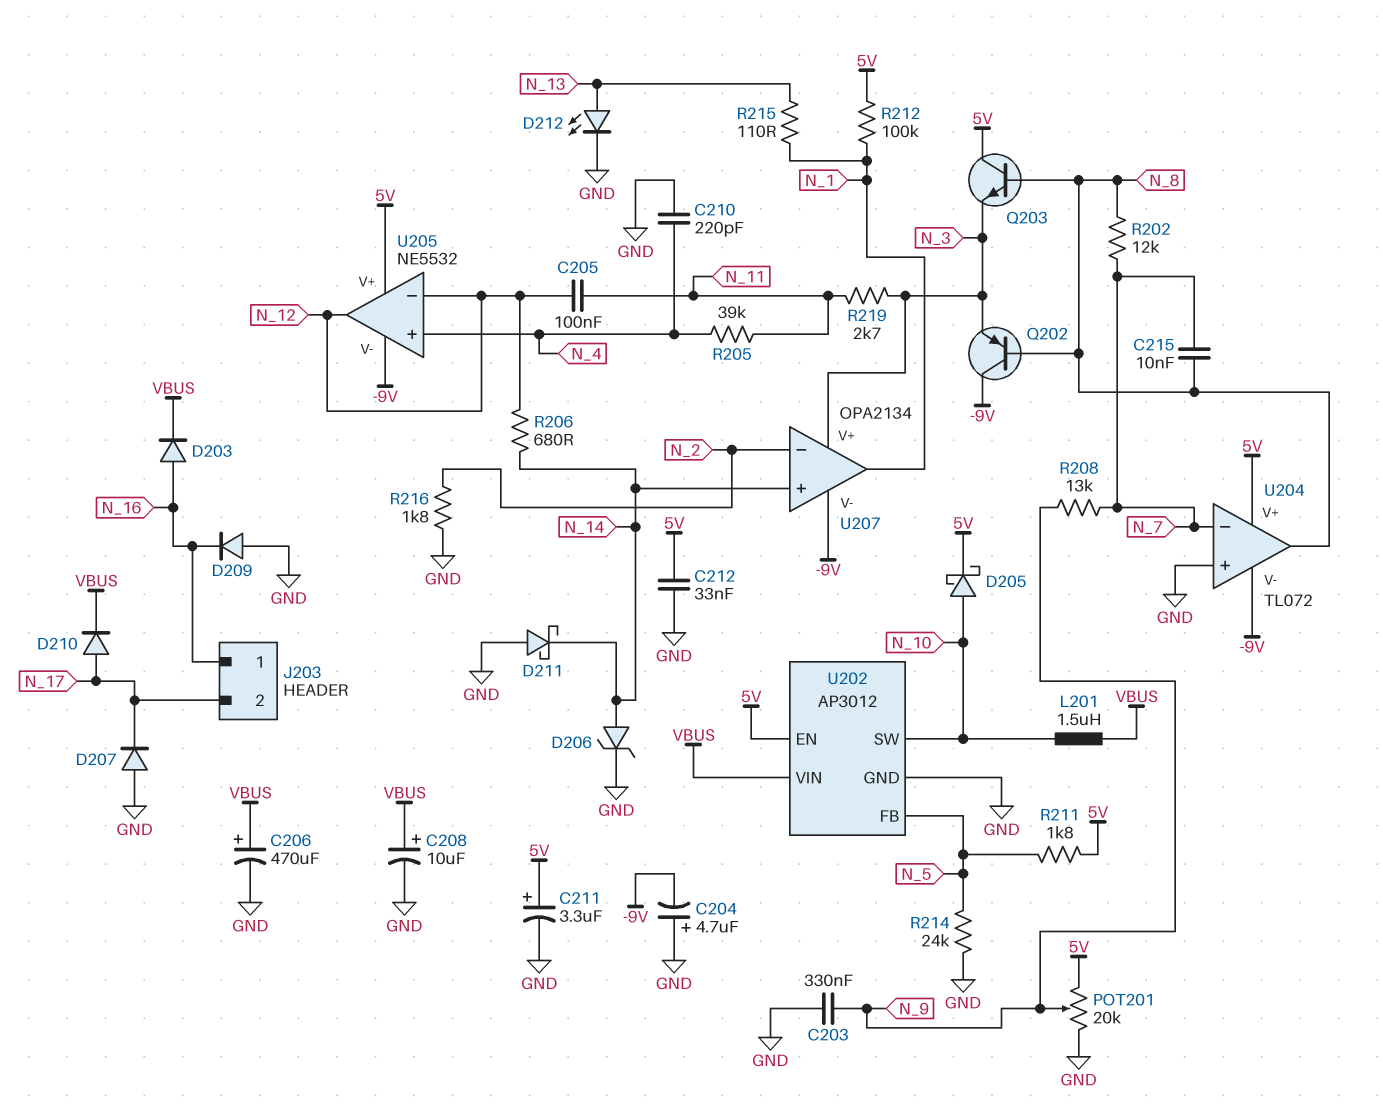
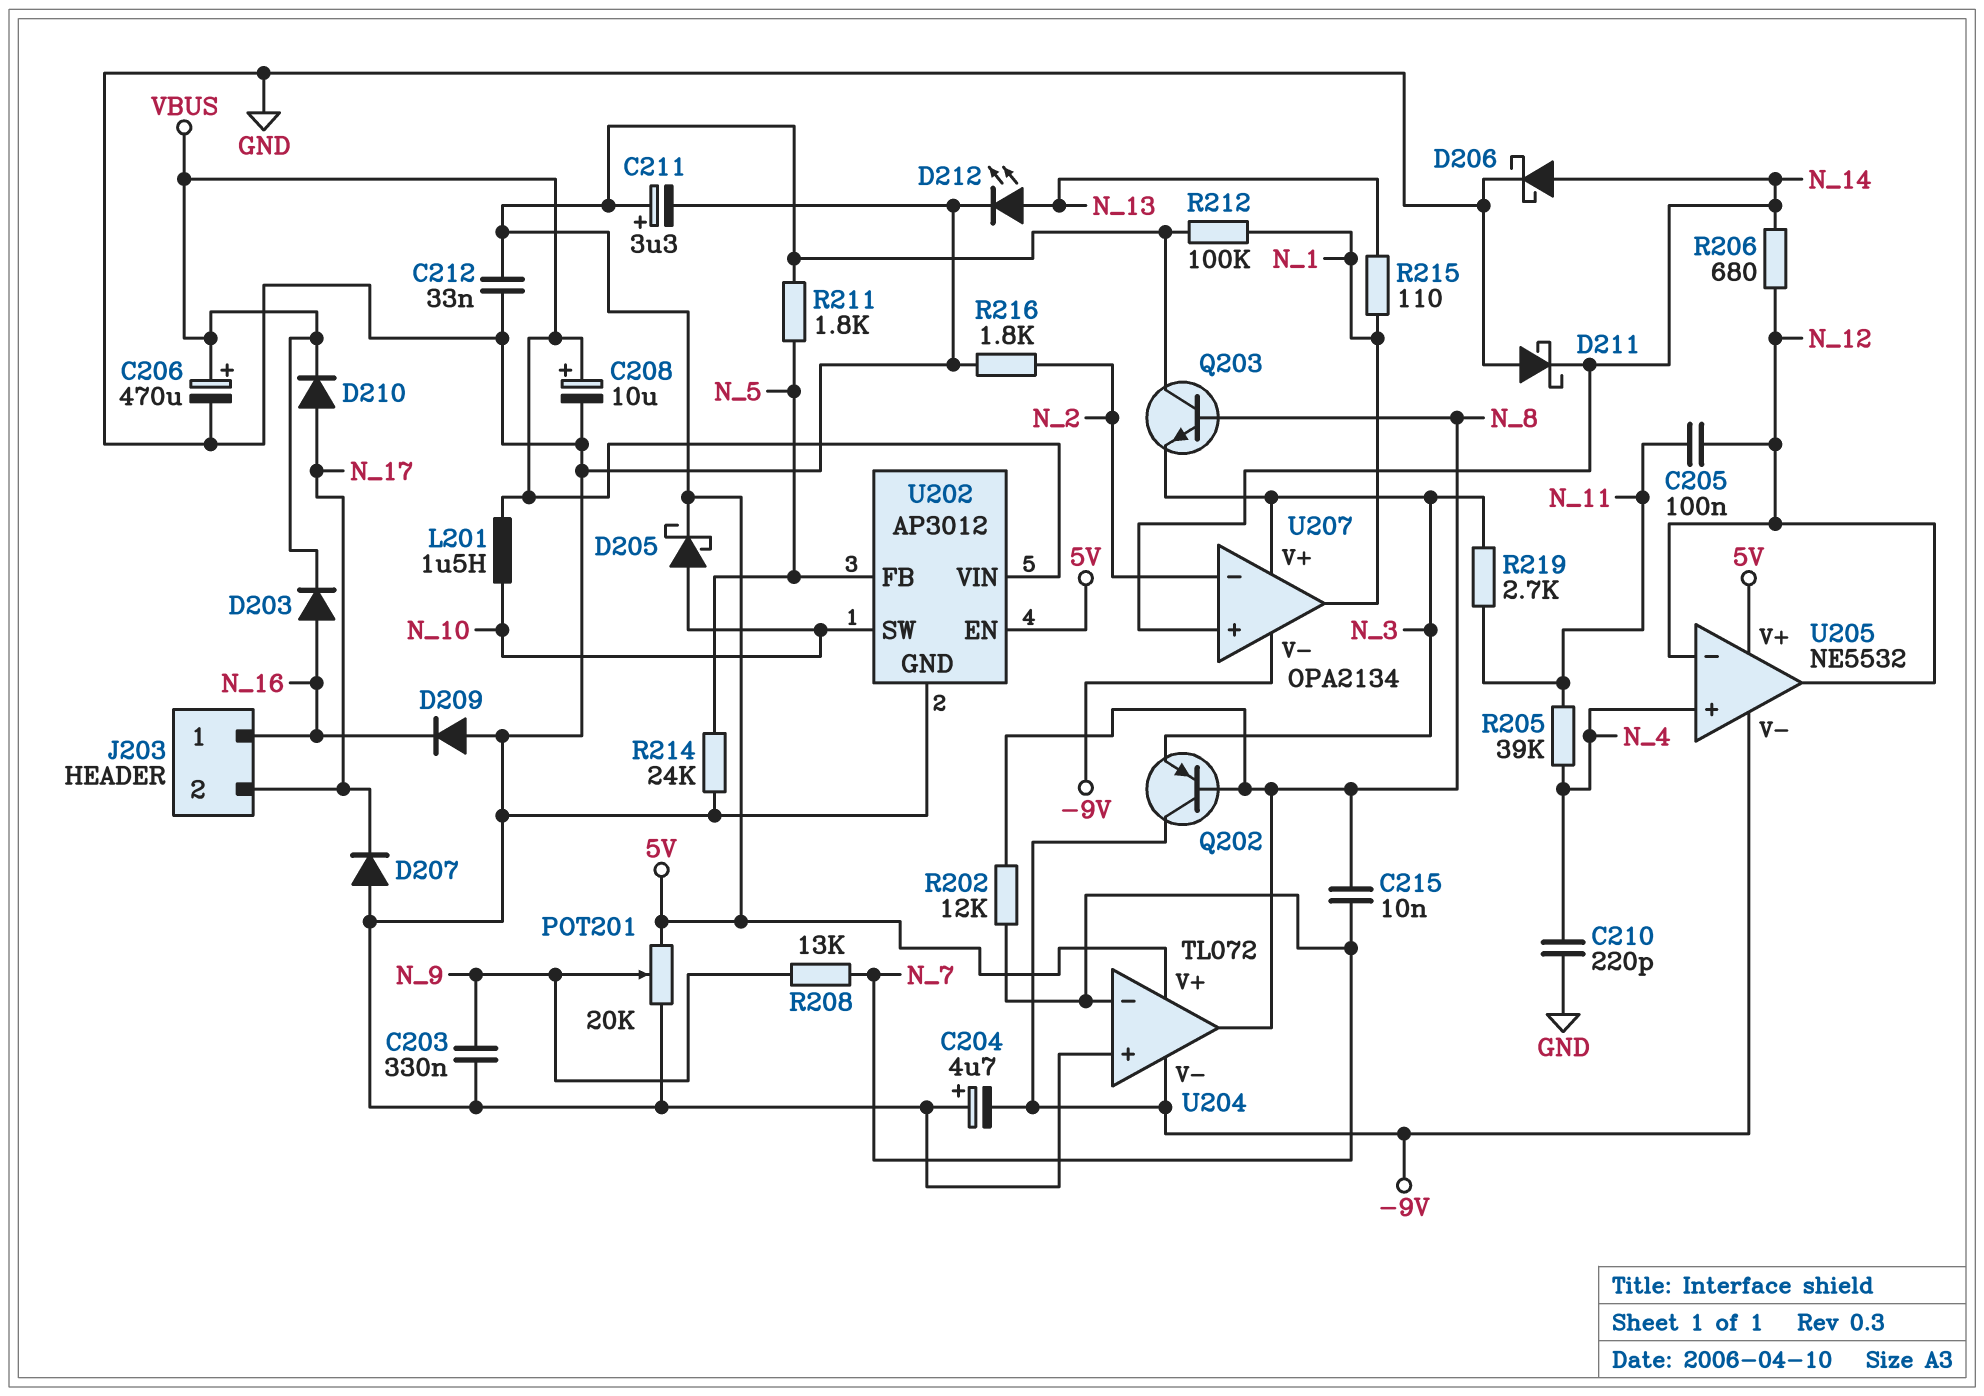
D206: zener (A N_14, K GND) -> schottky (A N_14, K GND)

